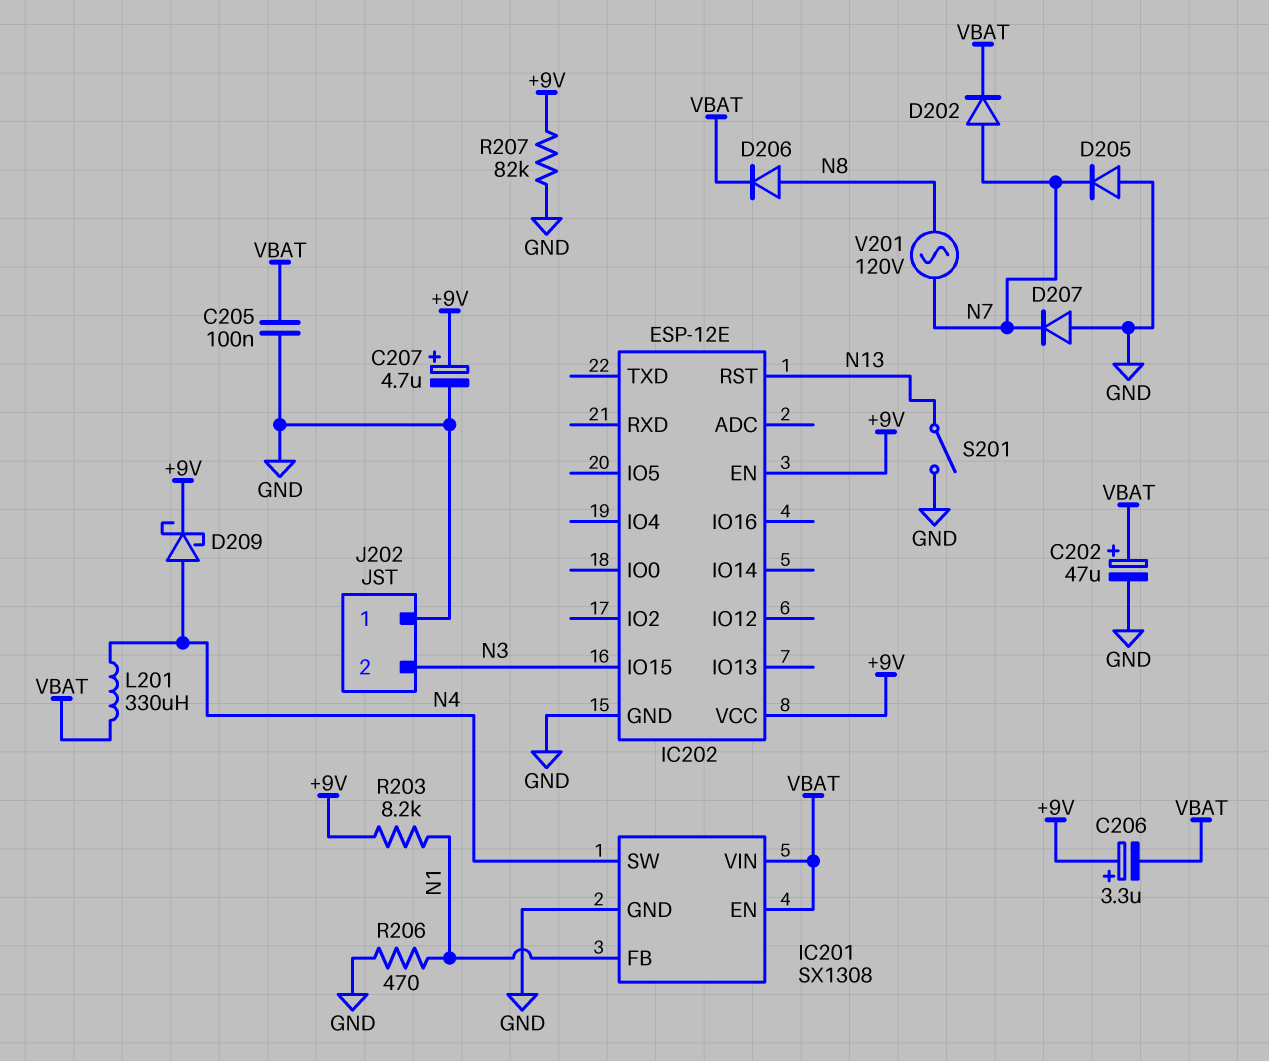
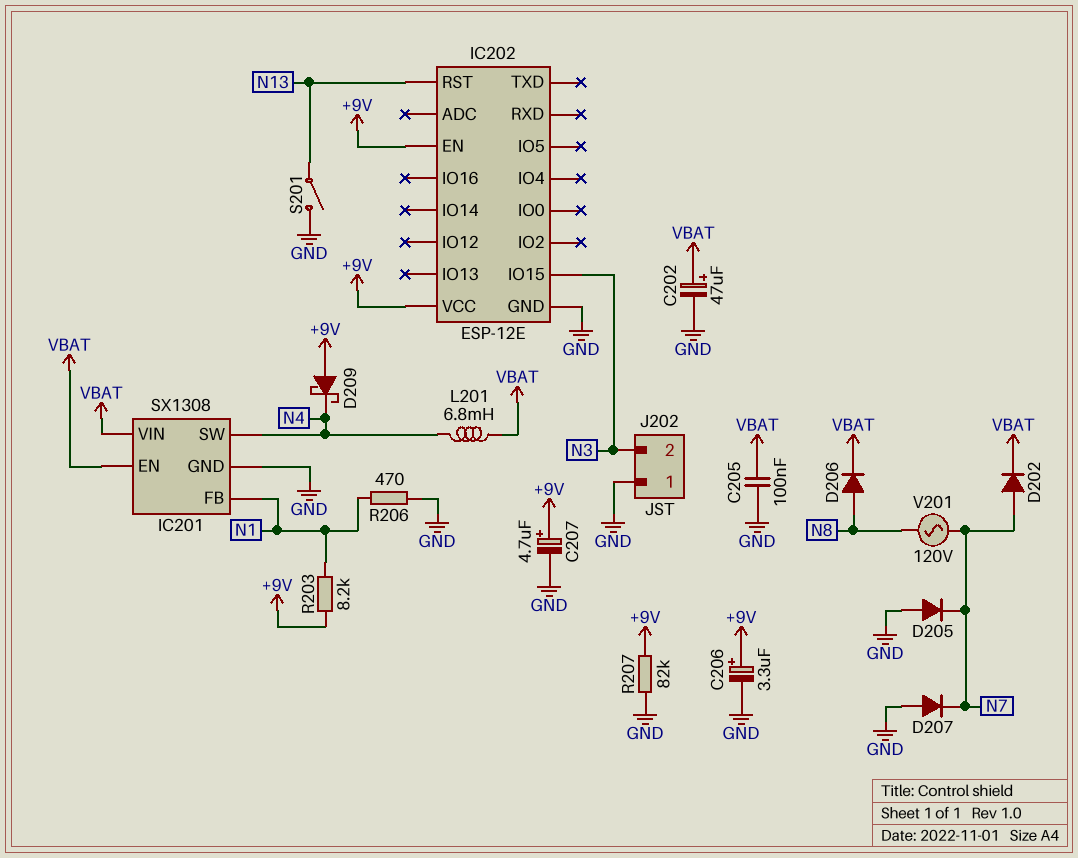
C206: 3.3uF (plus +9V, minus VBAT) -> 3.3uF (plus +9V, minus GND)
D209: schottky (A N4, K +9V) -> schottky (A +9V, K N4)
L201: 330uH (N4, VBAT) -> 6.8mH (N4, VBAT)

